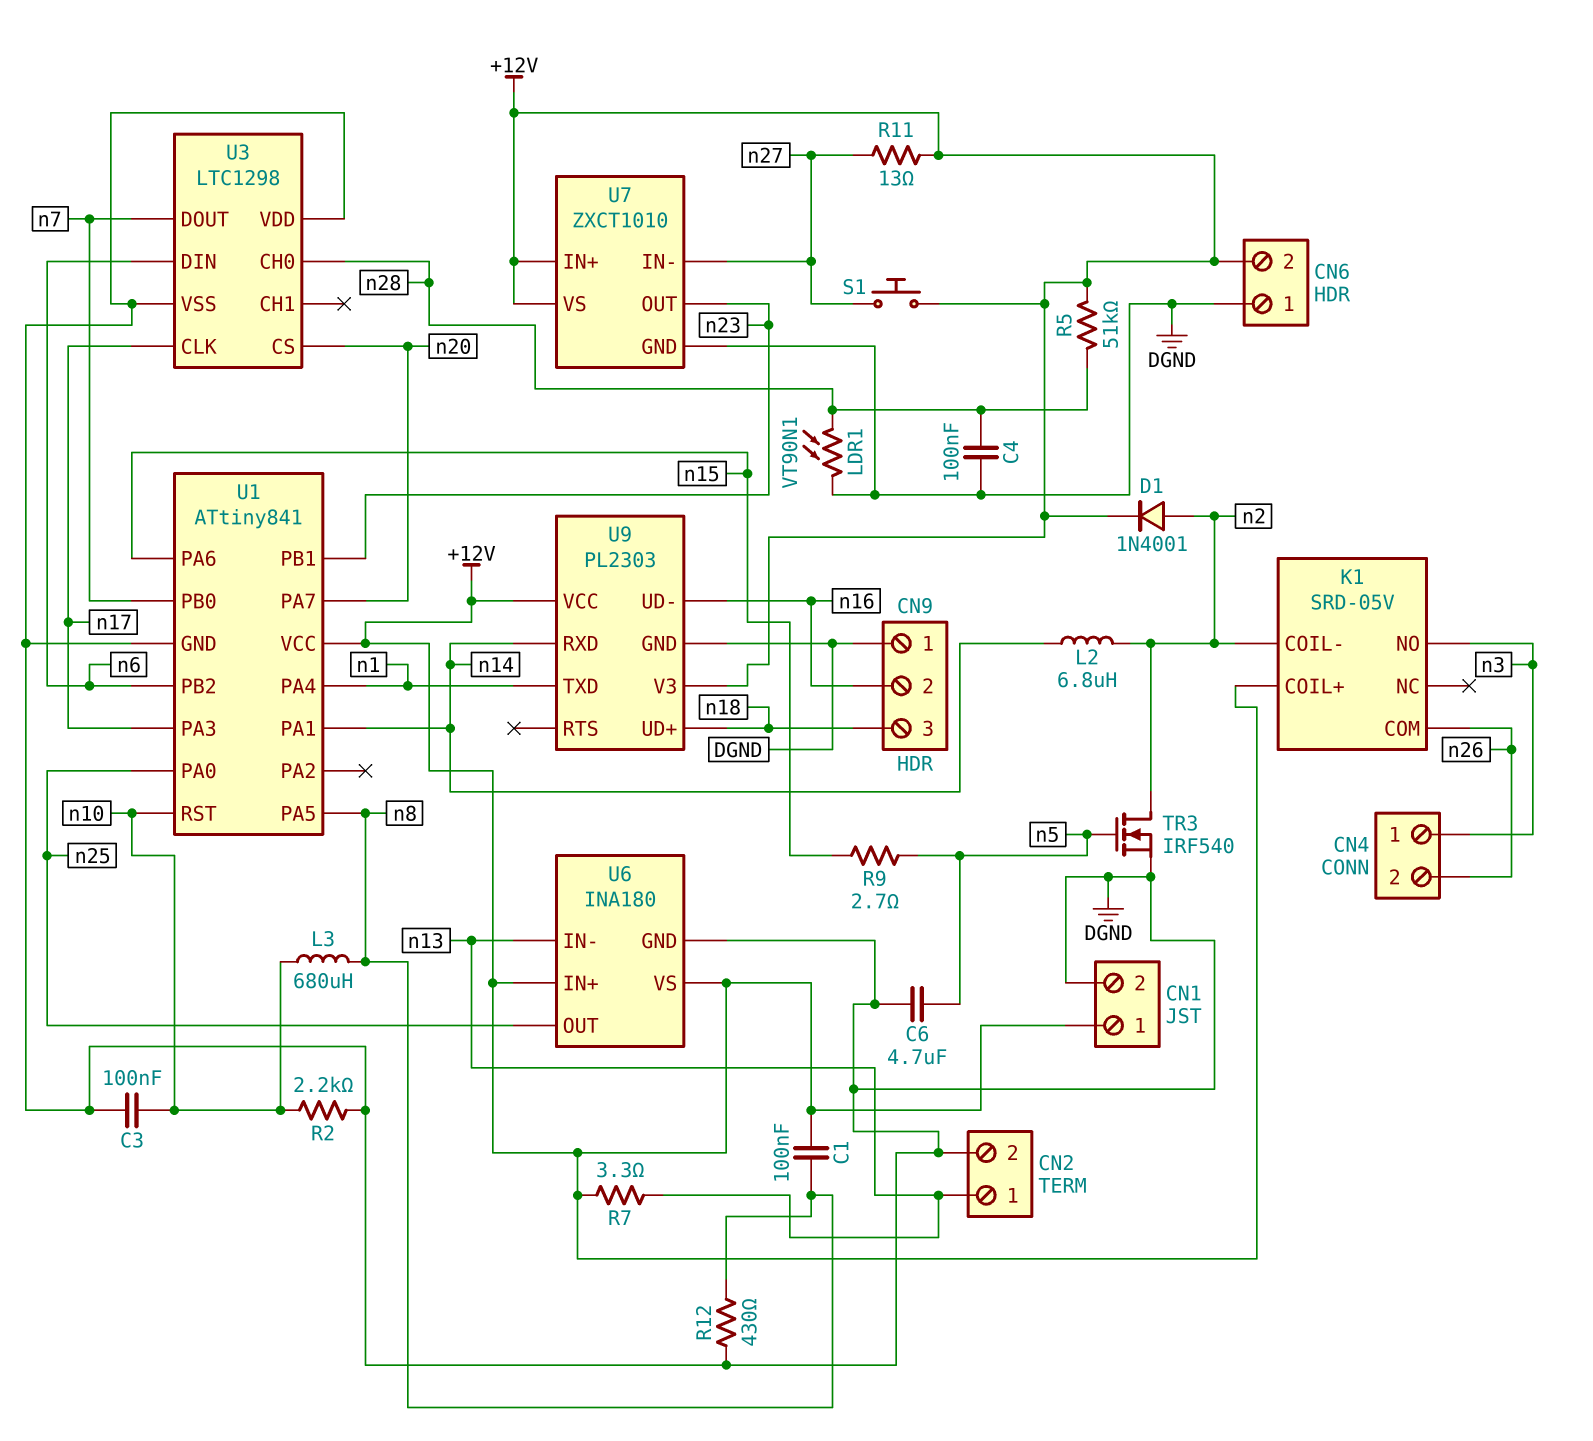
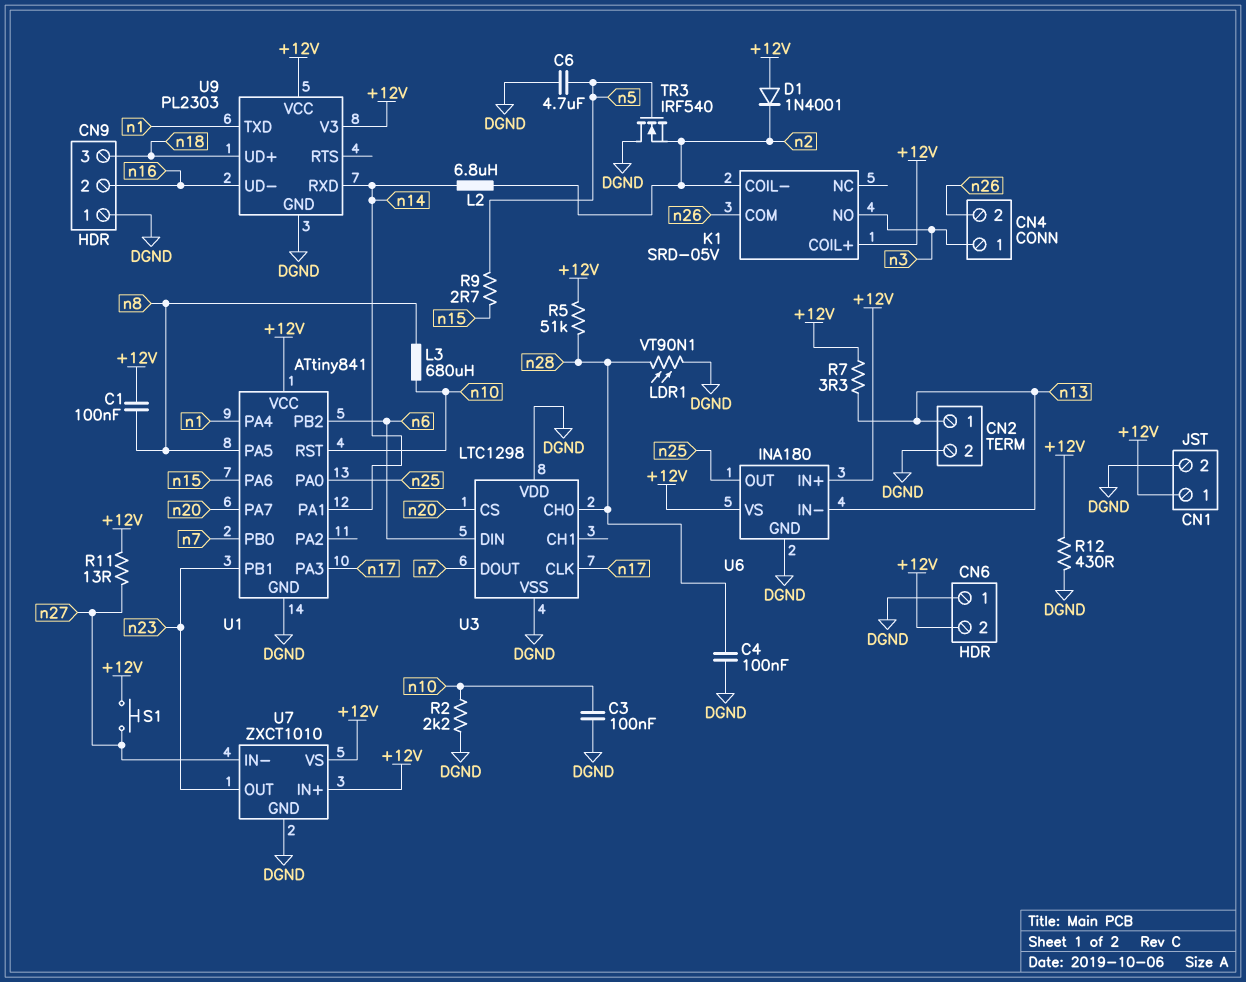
D1: diode 1N4001 (A n2, K +12V) -> diode 1N4001 (A +12V, K n2)
R12: 430 (DGND, n8) -> 430 (+12V, DGND)
TR3: NMOS IRF540 (G n5, D n2, S DGND) -> NMOS IRF540 (G n5, D DGND, S n2)

